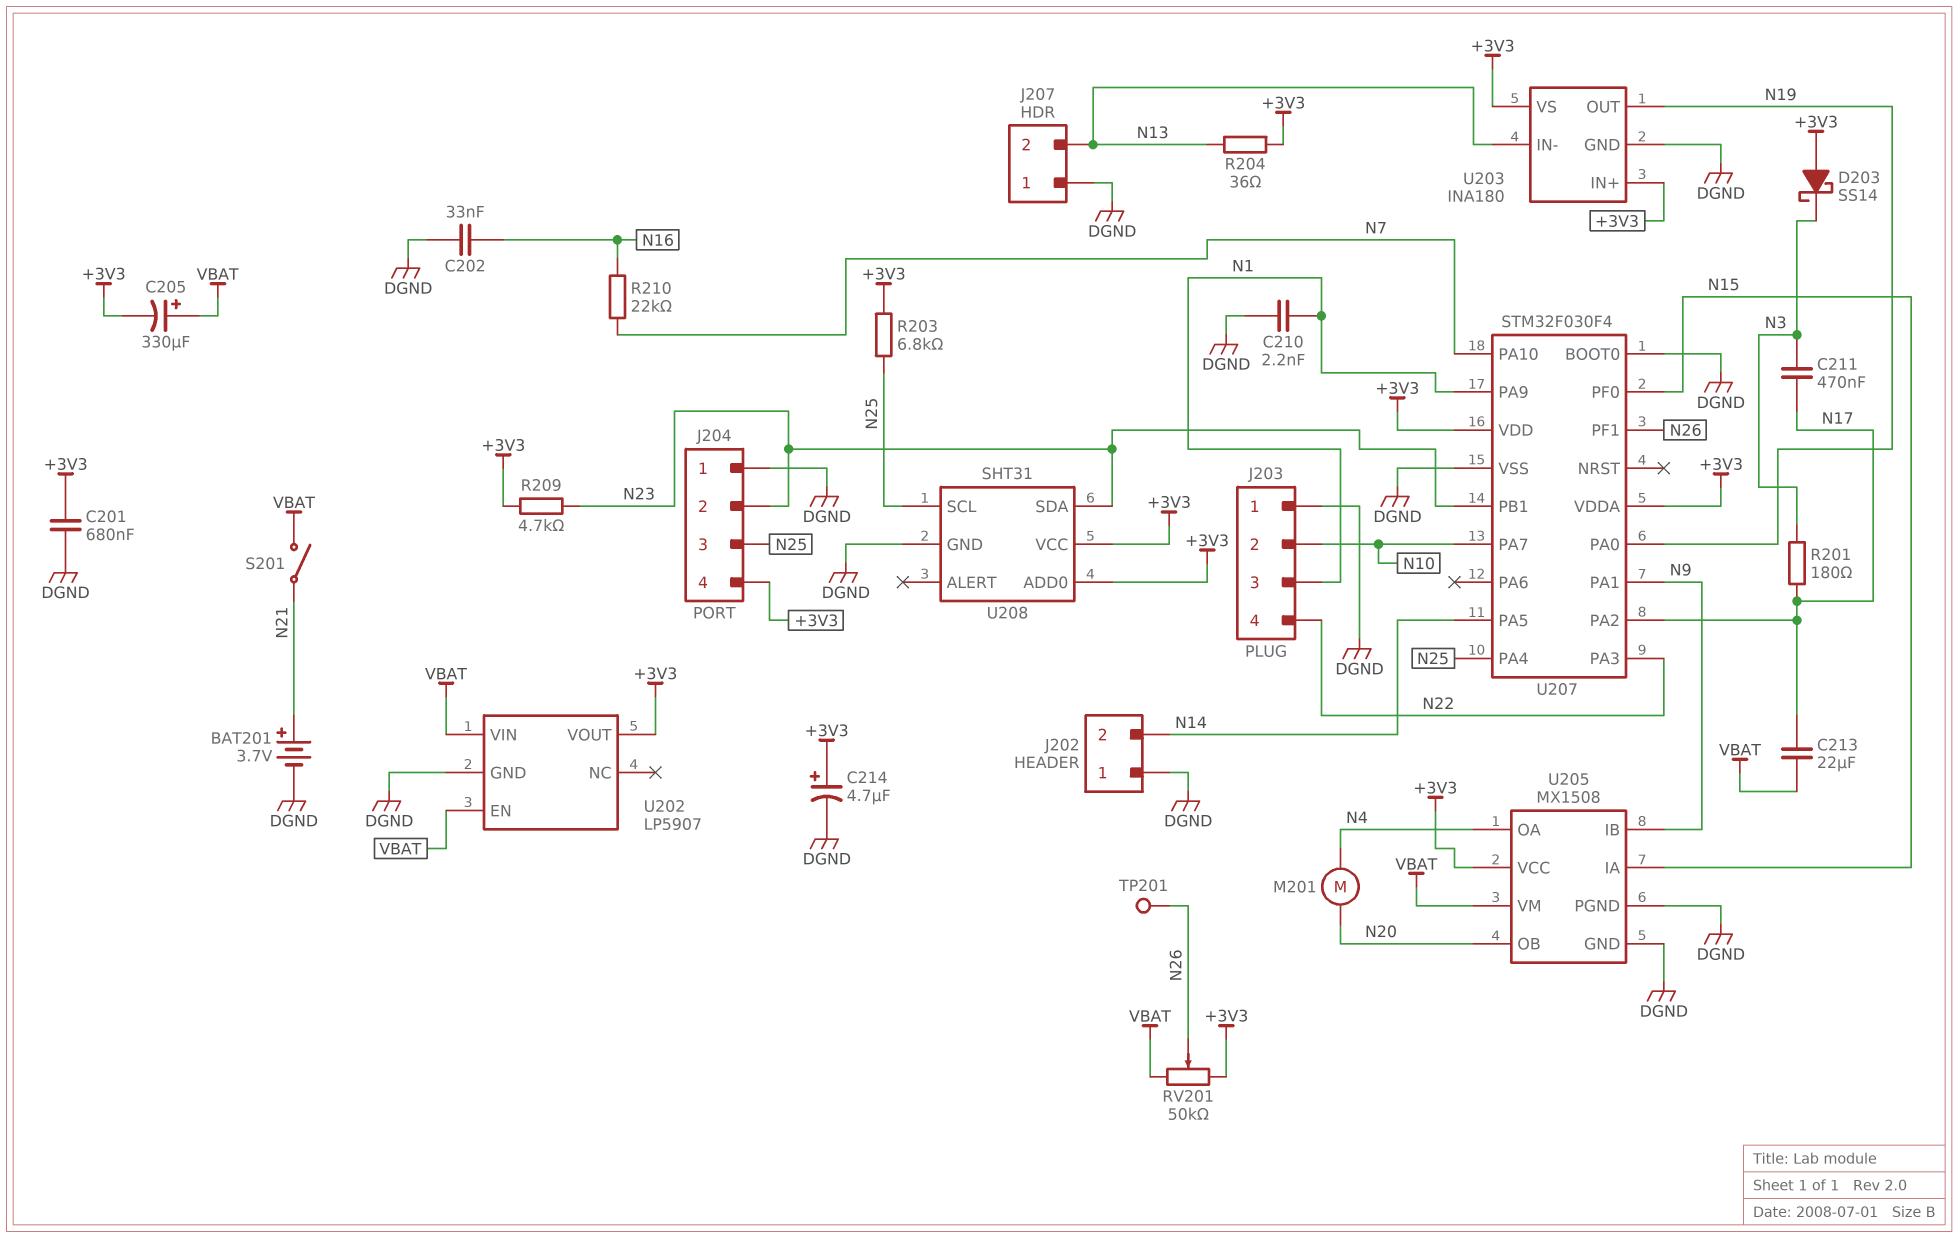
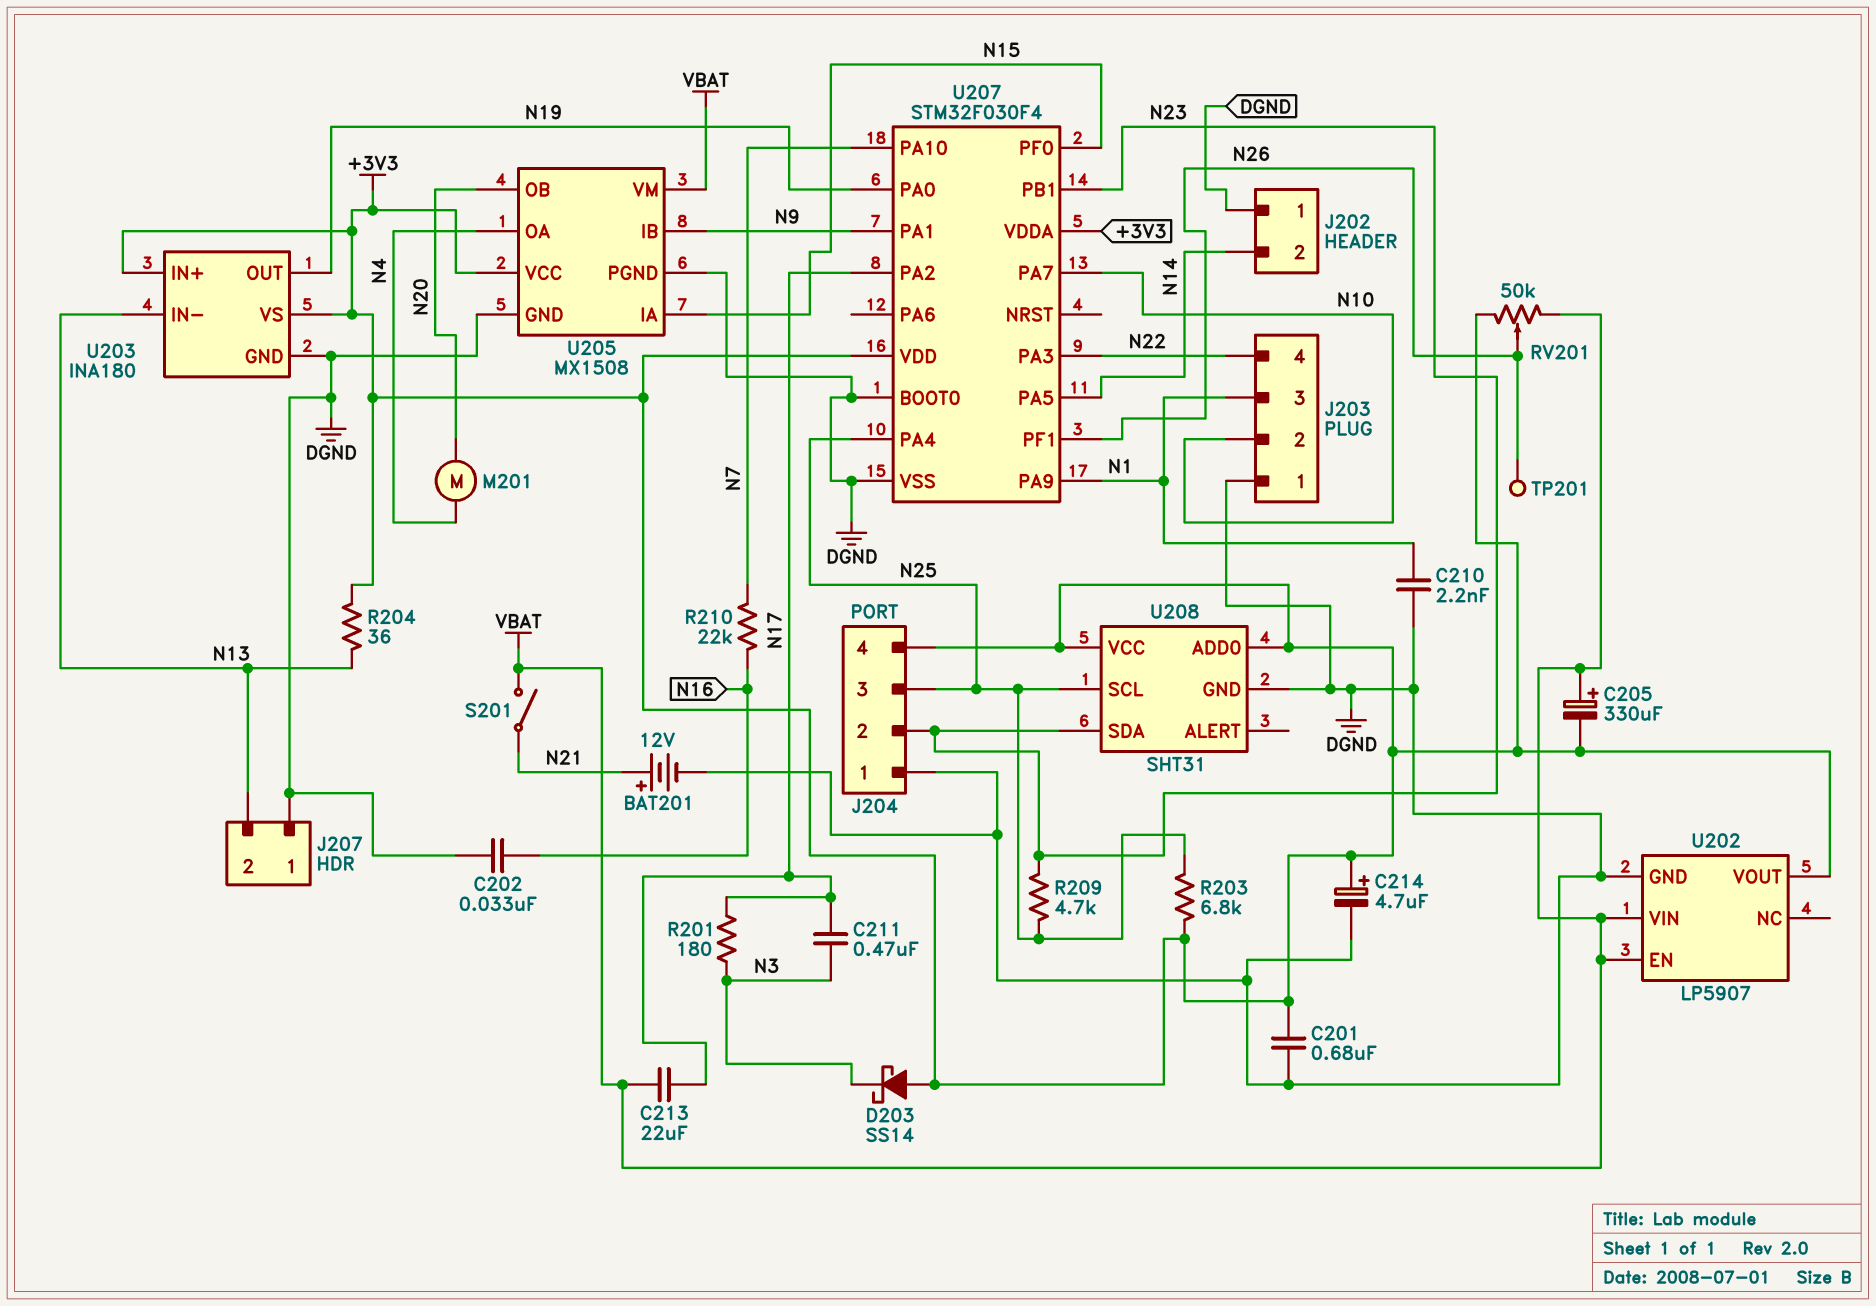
BAT201: 3.7V (plus N21, minus DGND) -> 12V (plus N21, minus DGND)
R209: 4.7k (+3V3, N23) -> 4.7k (N23, N25)

